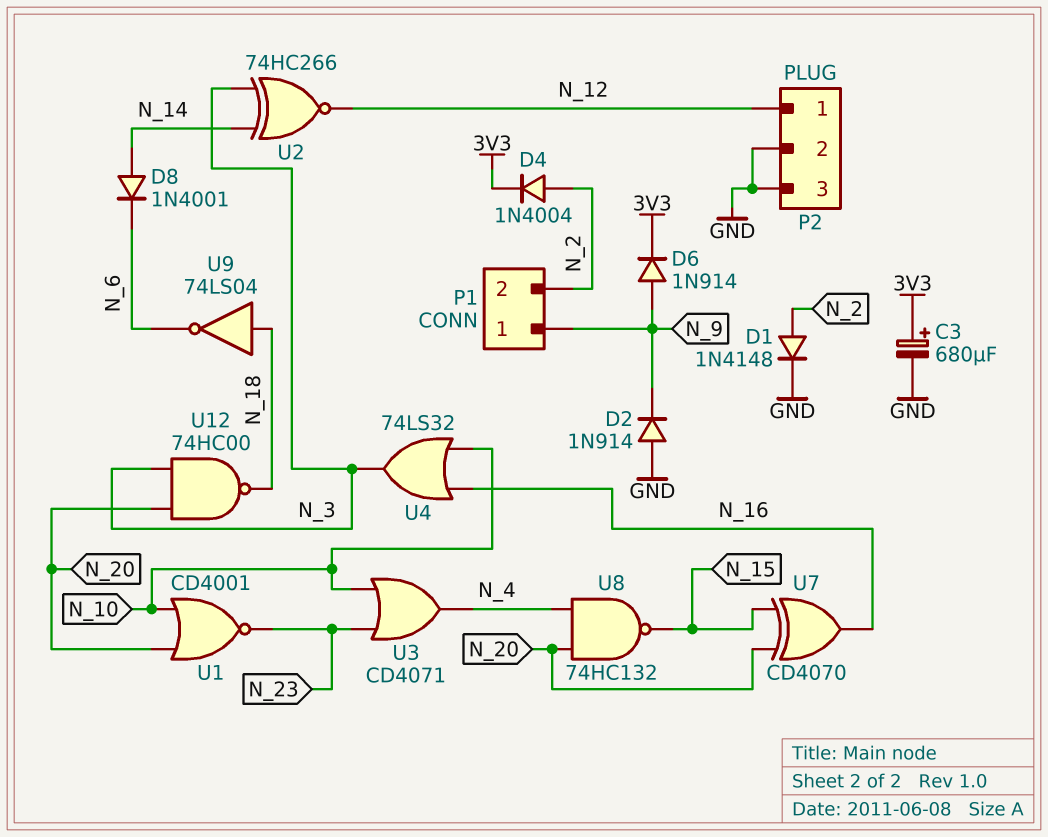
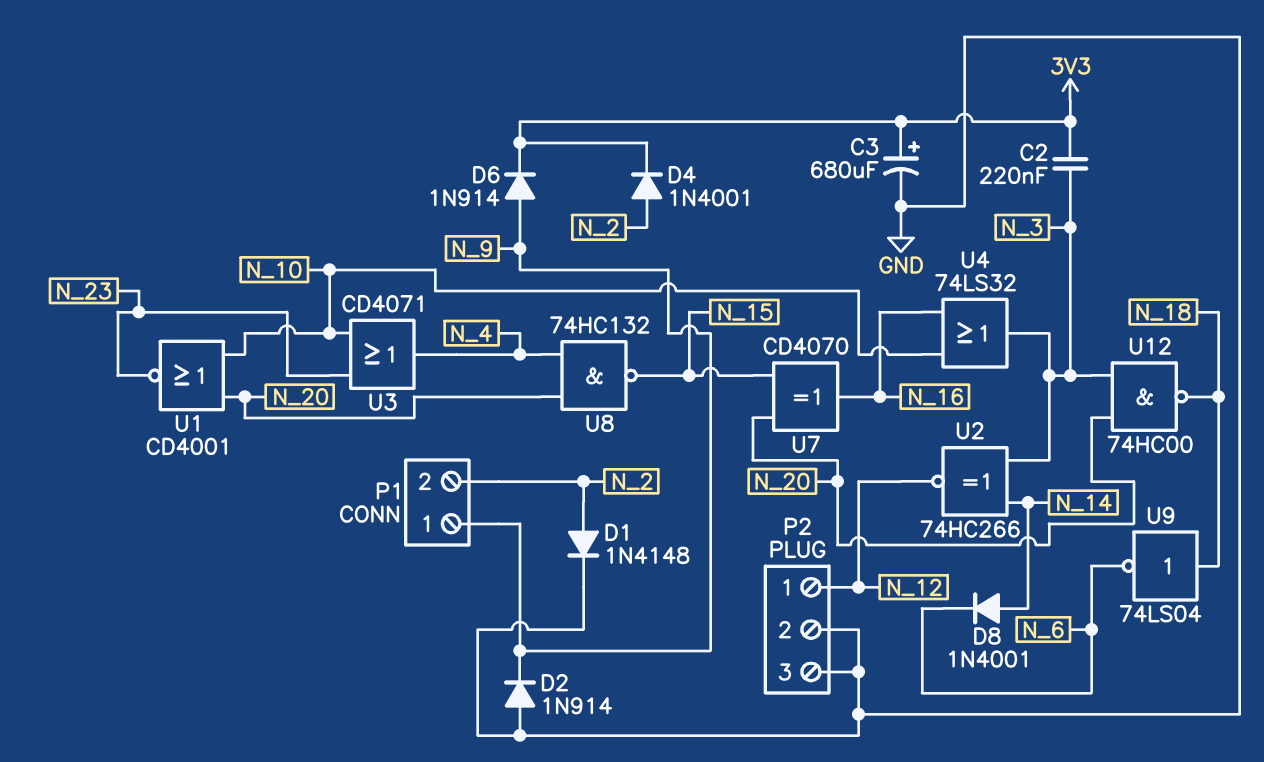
C2: none -> 220nF (3V3, N_3)
D4: diode 1N4004 (A N_2, K 3V3) -> diode 1N4001 (A N_2, K 3V3)

